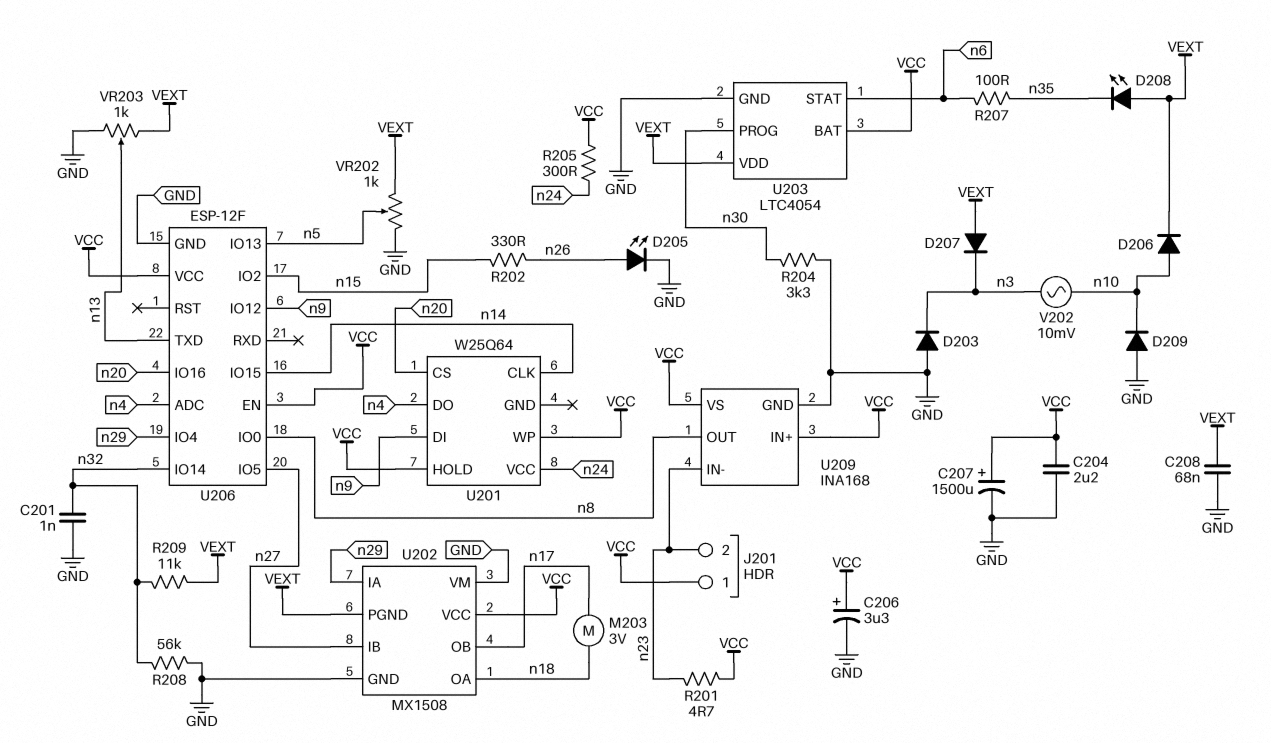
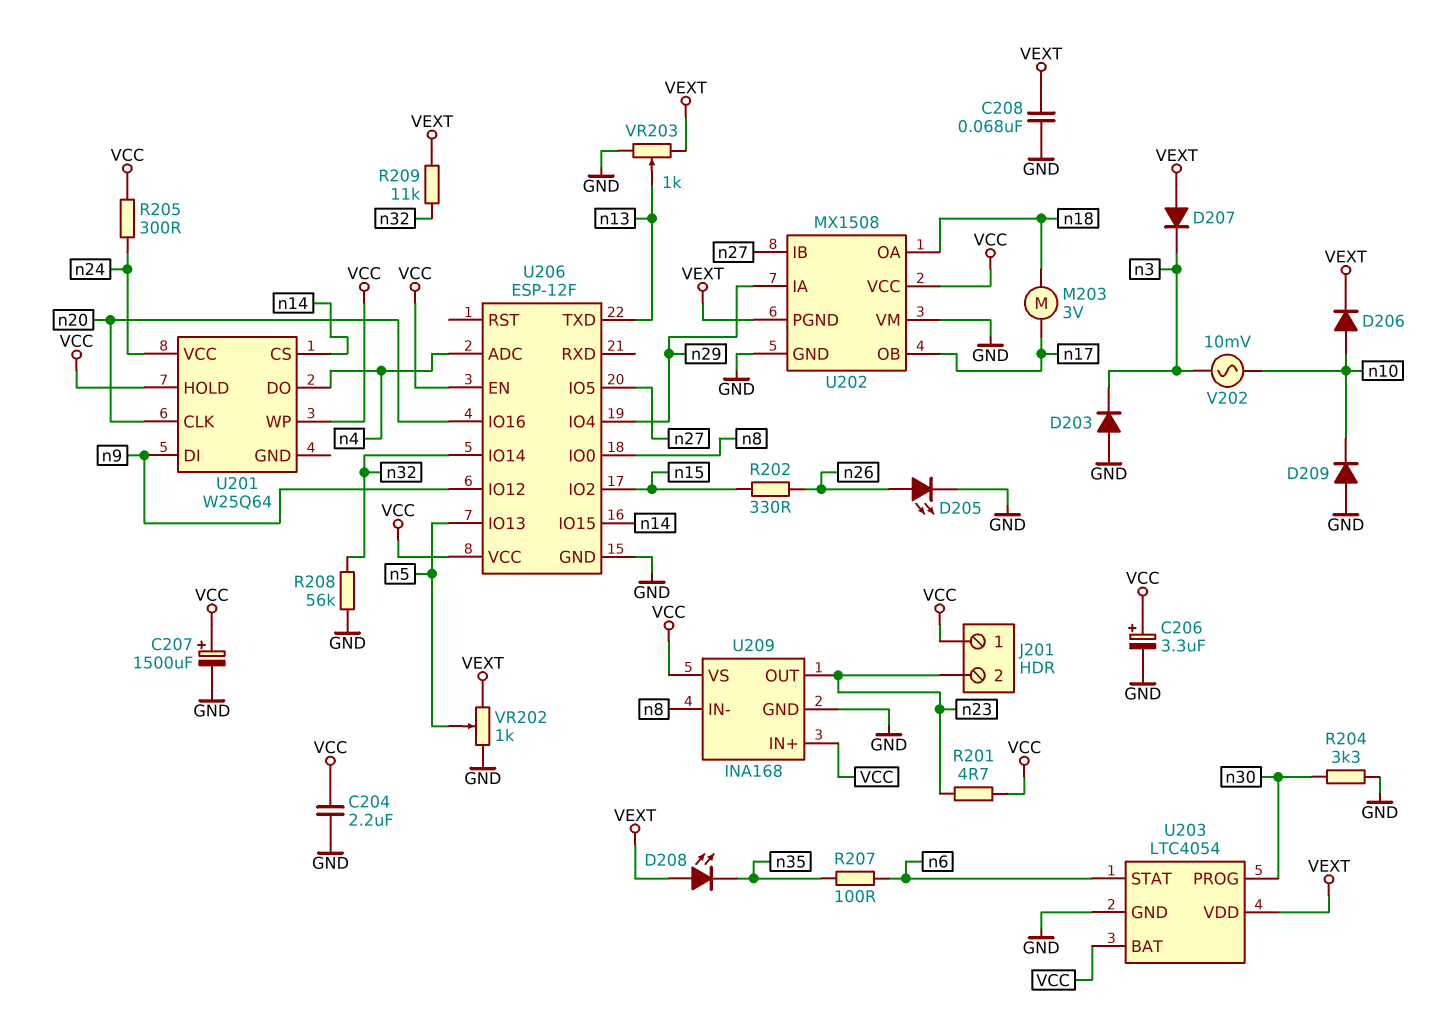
C201: 1nF (GND, n32) -> none
U201 pin CLK: n14 -> n20
U201 pin CS: n20 -> n14
U209 pin IN-: n23 -> n8
U209 pin OUT: n8 -> n23

